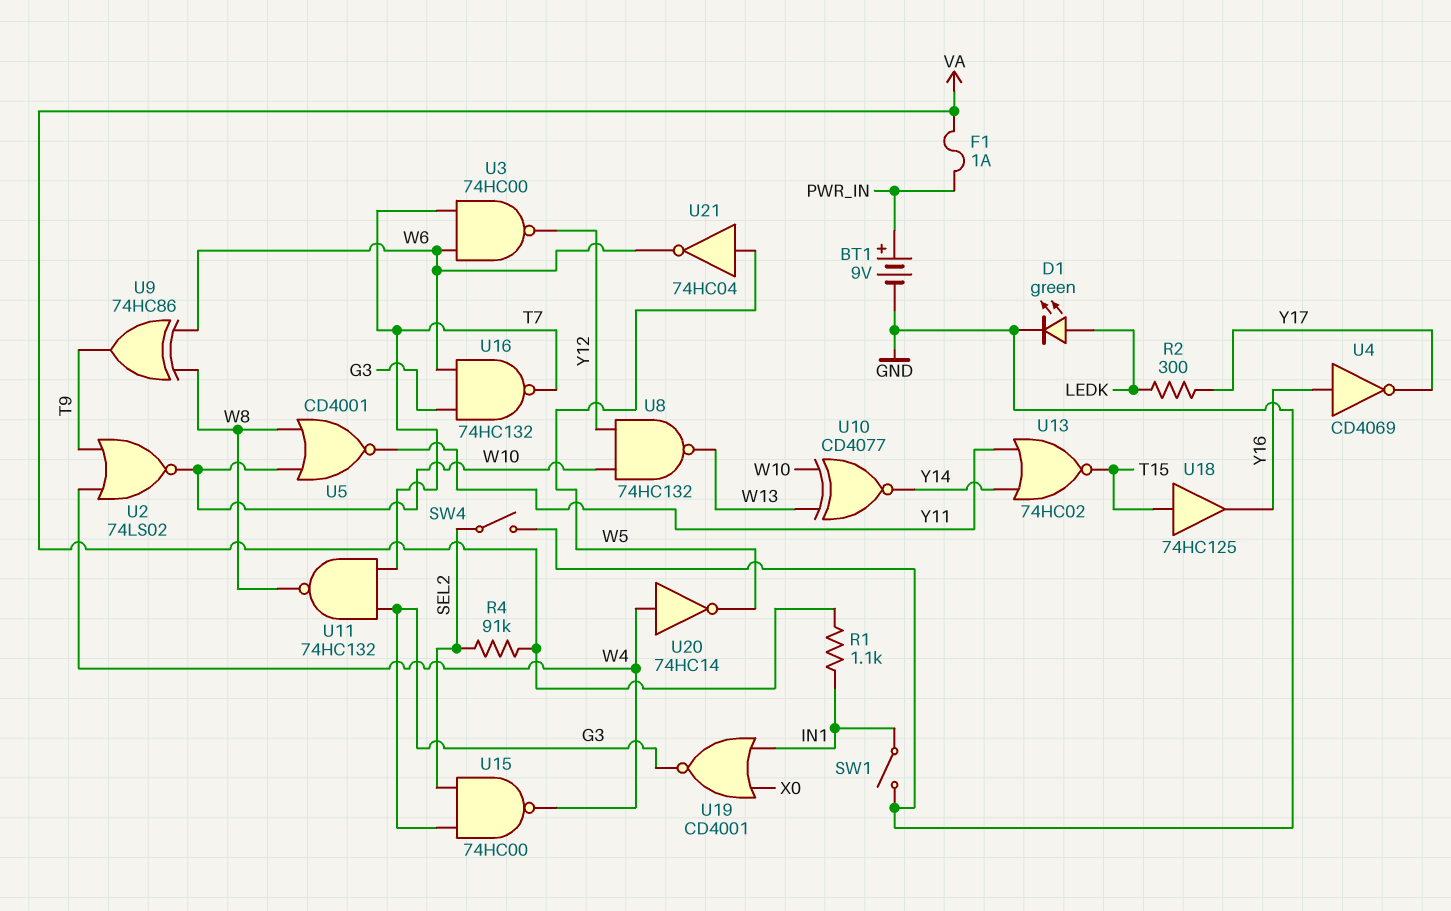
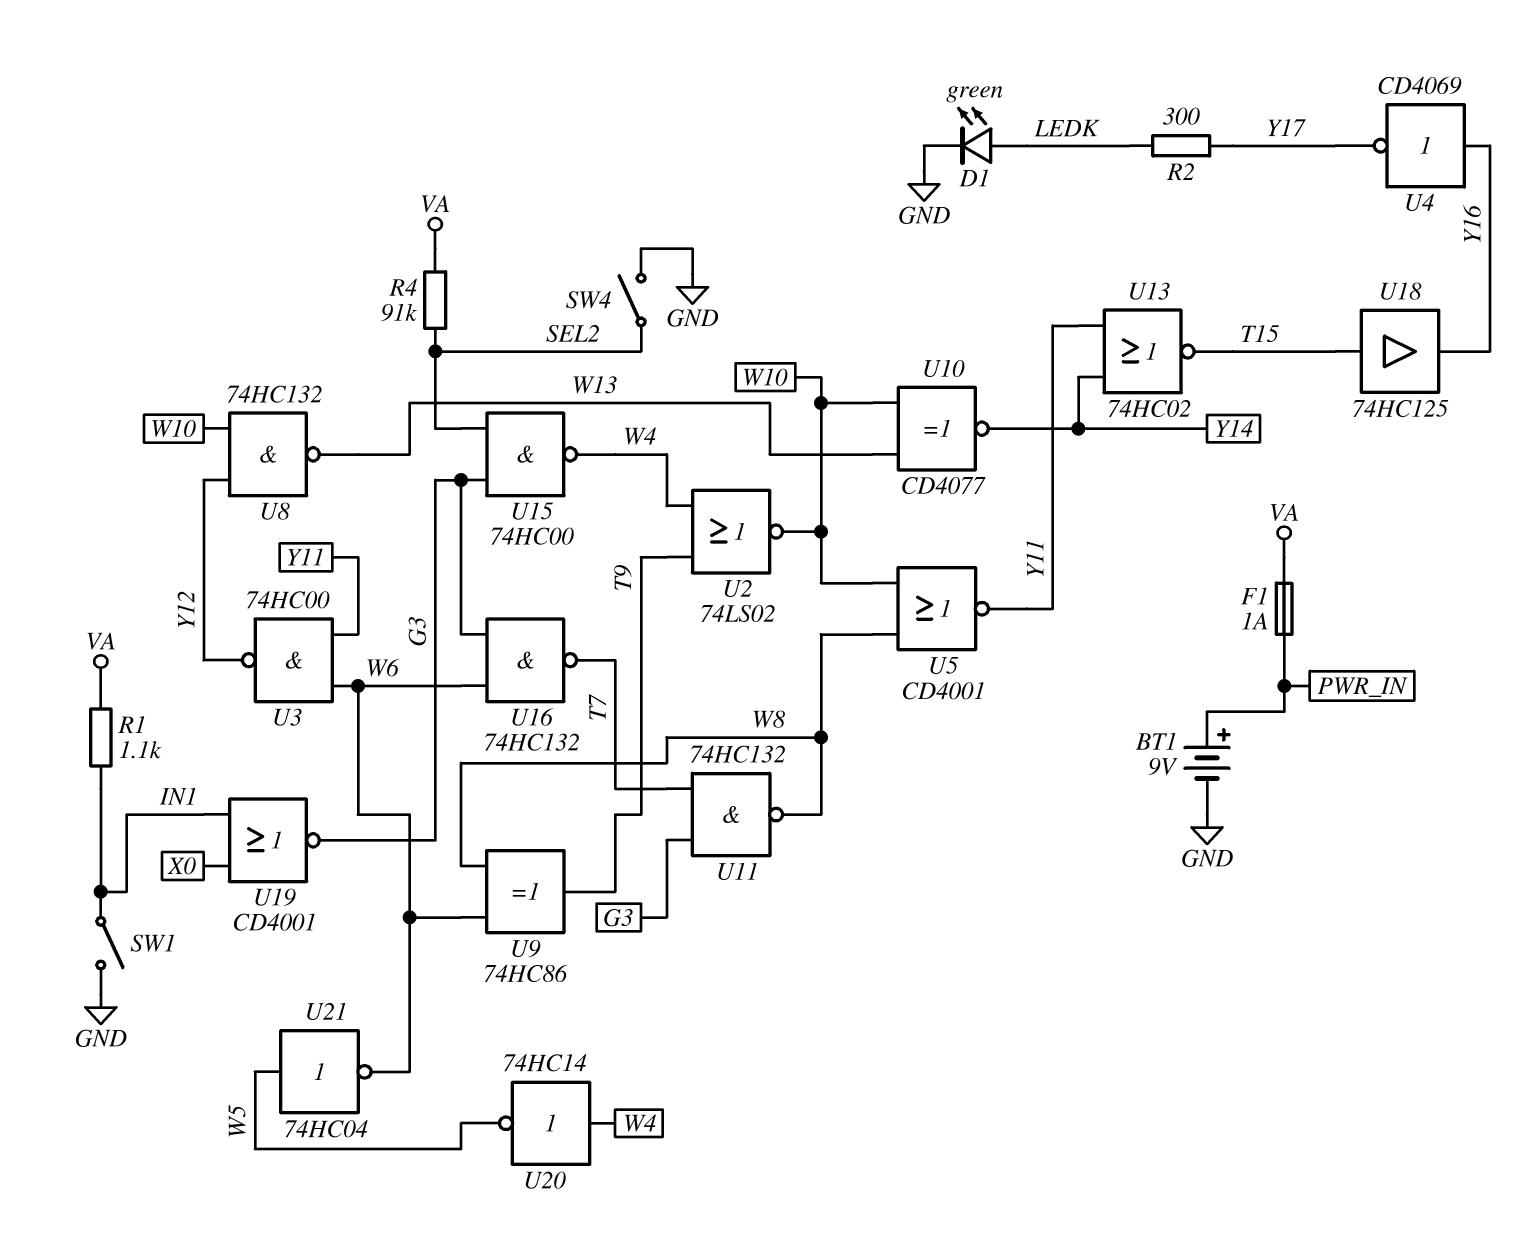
U3: NAND 74HC00 (in T7, in W6, out Y12) -> NAND 74HC00 (in W6, in Y11, out Y12)

